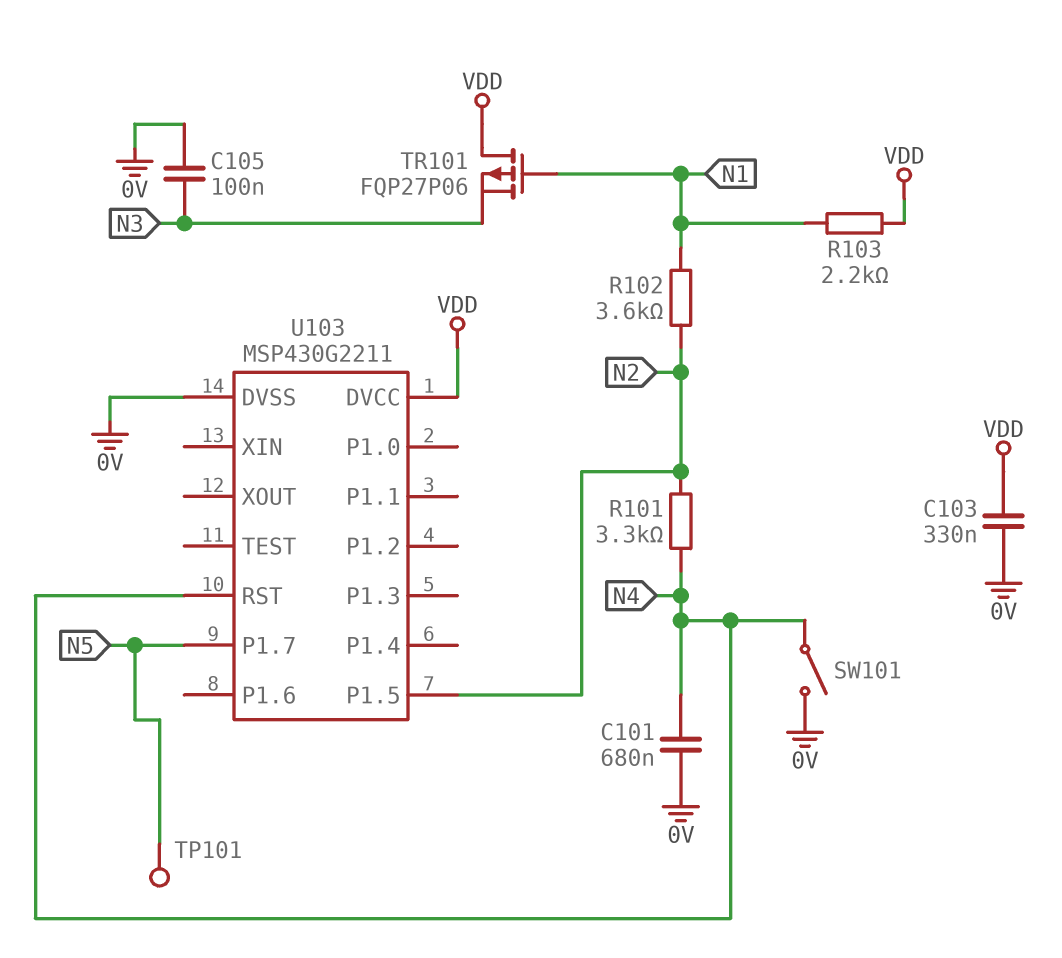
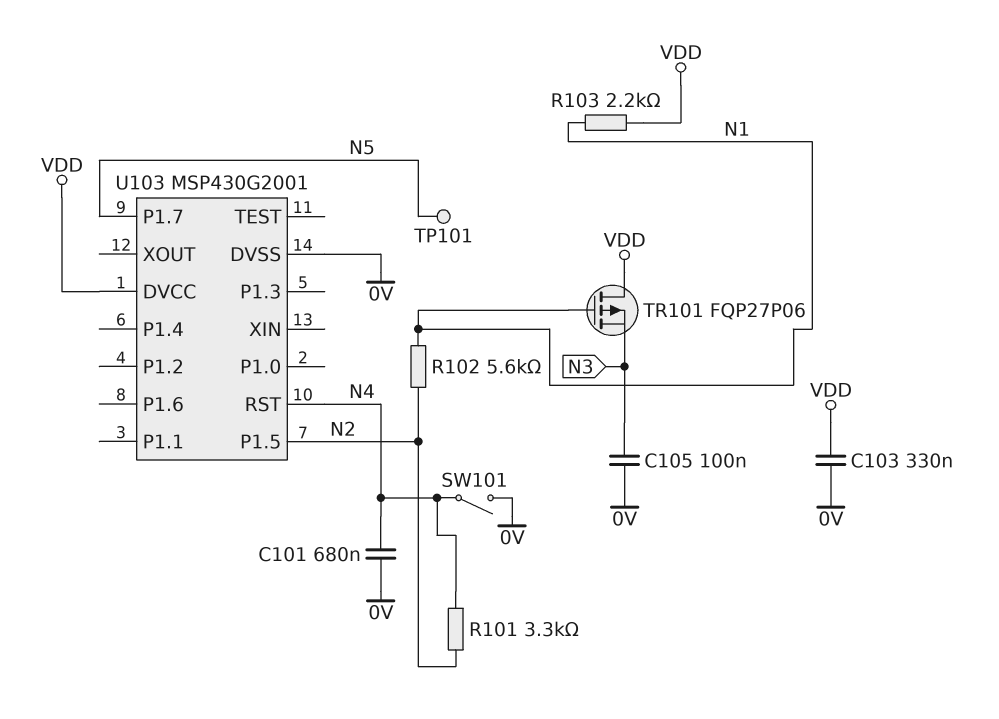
R102: 3.6k (N1, N2) -> 5.6k (N1, N2)
U103: MSP430G2211 -> MSP430G2001

